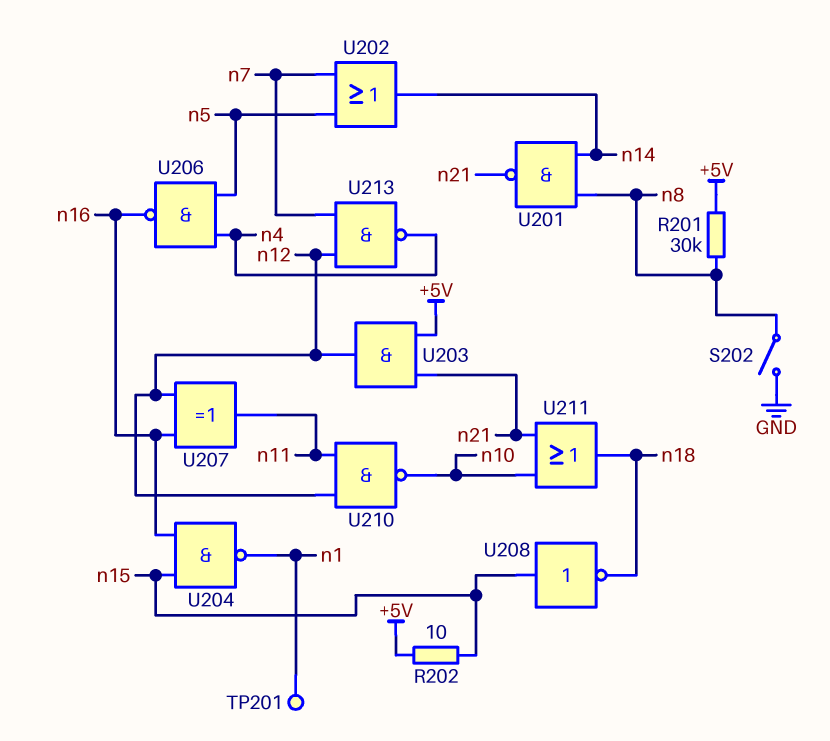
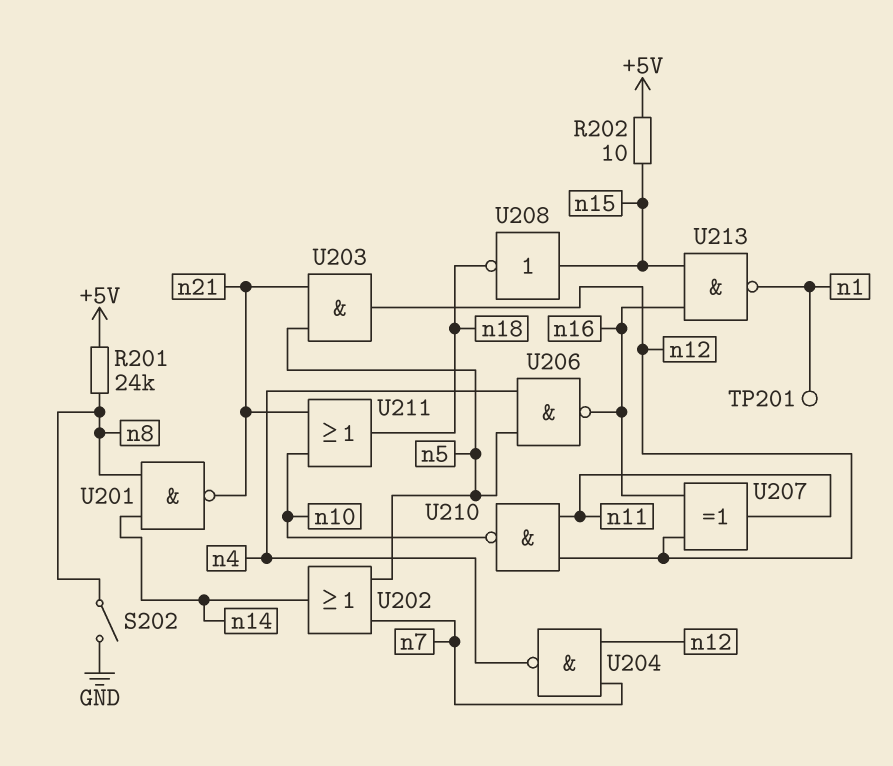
R201: 30k (+5V, n8) -> 24k (+5V, n8)
U203: AND (in +5V, in n21, out n12) -> AND (in n5, in n21, out n12)
U204: NAND (in n15, in n16, out n1) -> NAND (in n7, in n12, out n4)
U213: NAND (in n7, in n12, out n4) -> NAND (in n15, in n16, out n1)

